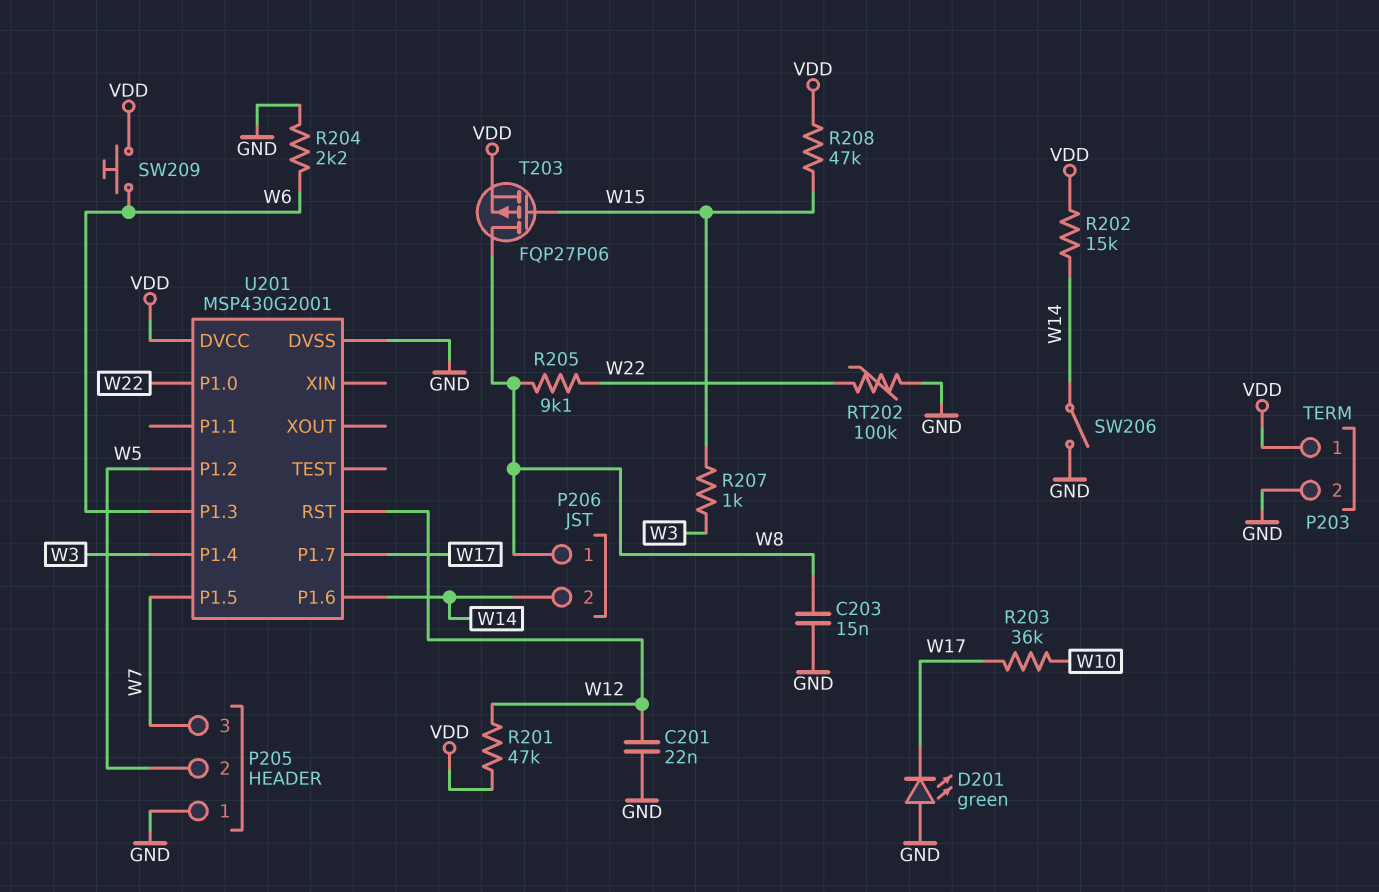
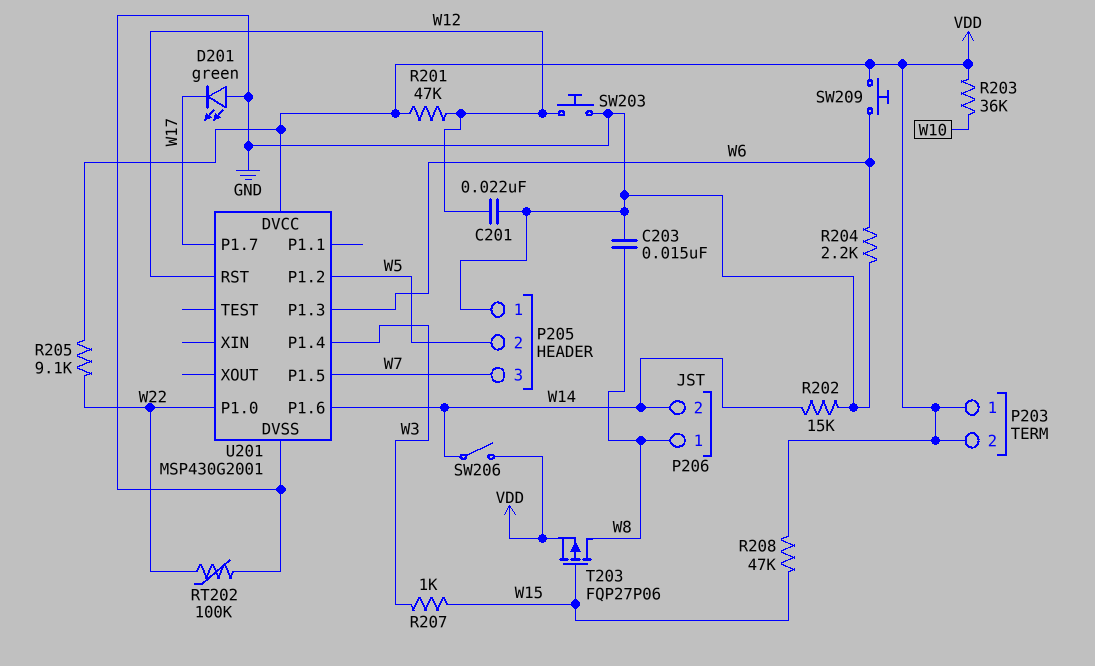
P203 pin 2: GND -> VDD
R202: 15k (VDD, W14) -> 15k (GND, W14)
R203: 36k (W10, W17) -> 36k (VDD, W10)
R205: 9.1k (W8, W22) -> 9.1k (VDD, W22)
SW203: none -> button (GND, W12)
SW206: switch (GND, W14) -> switch (VDD, W14)

